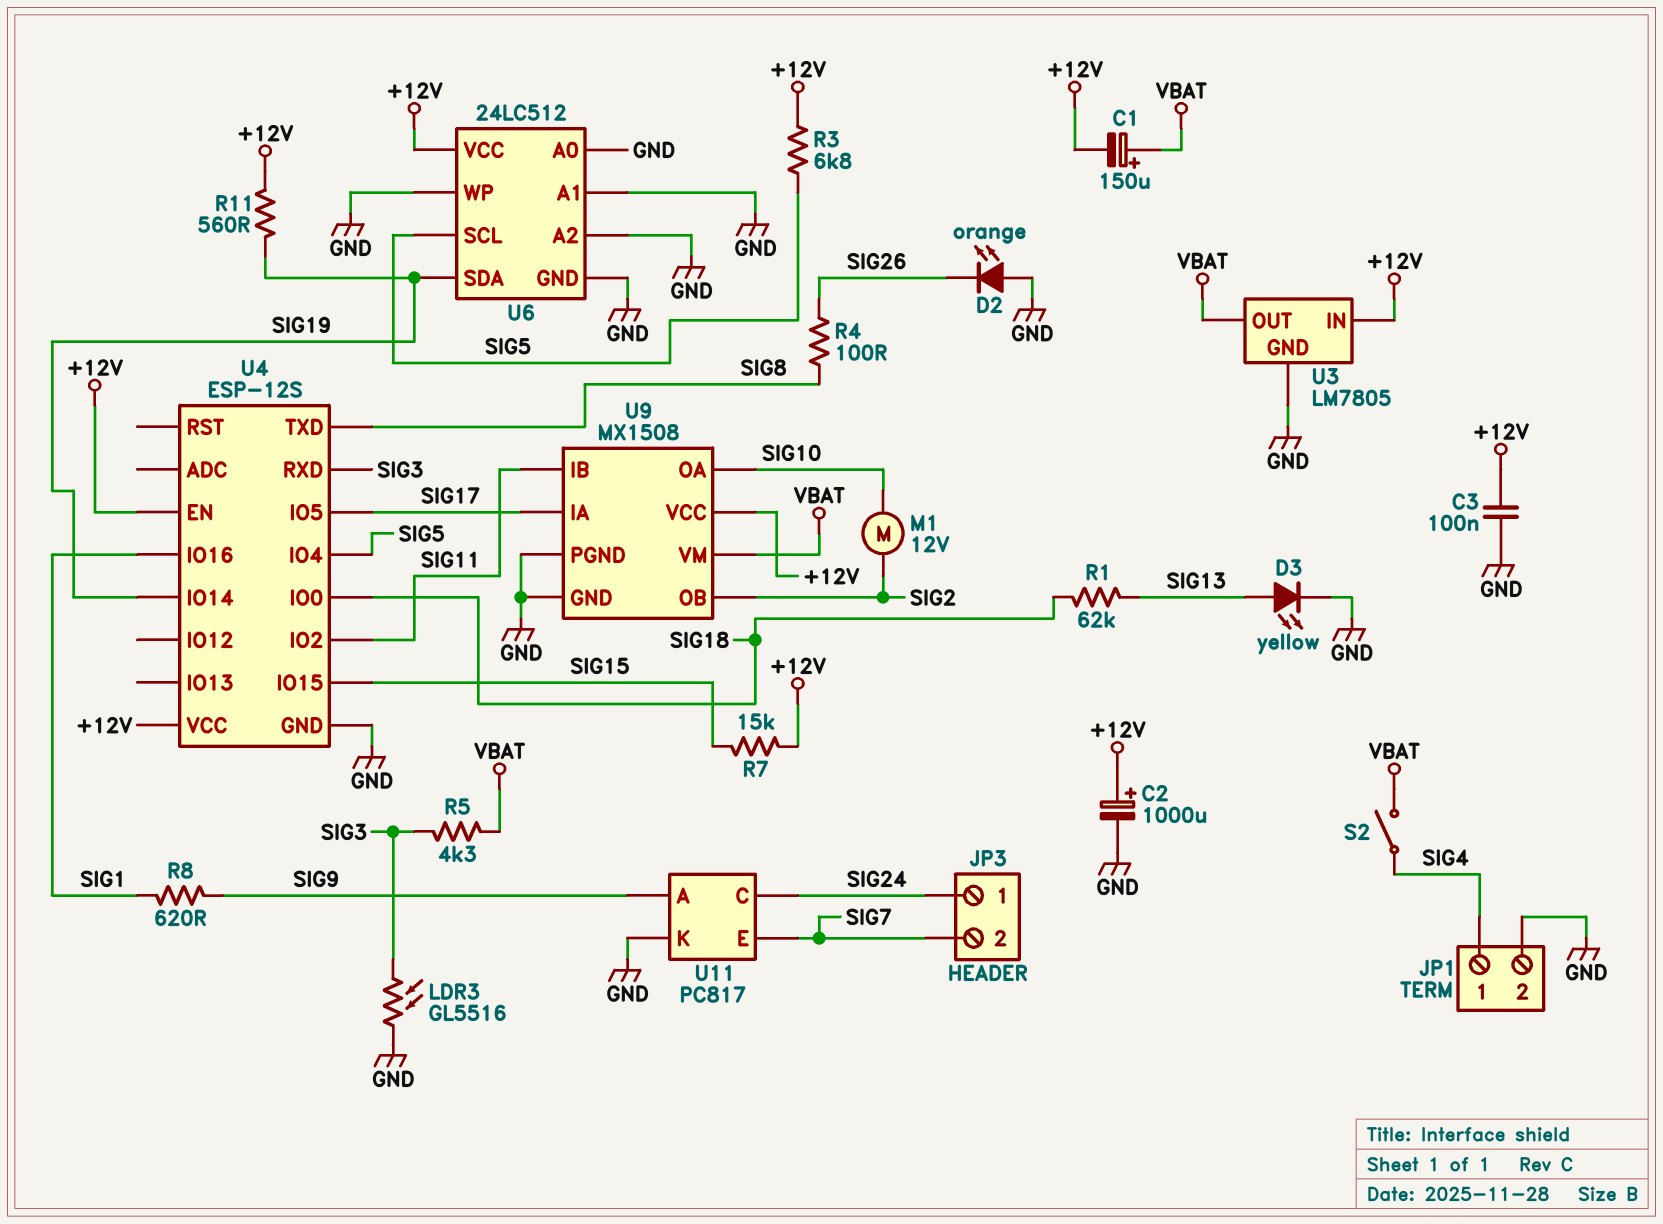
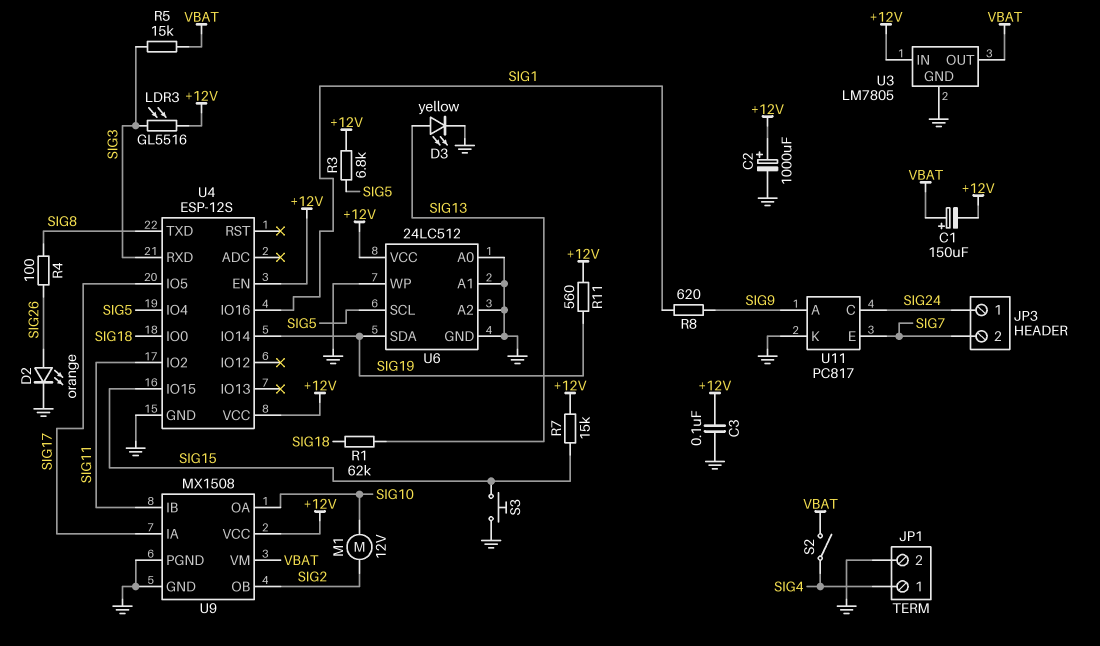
D2: LED orange (A GND, K SIG26) -> LED orange (A SIG26, K GND)
LDR3: GL5516 (GND, SIG3) -> GL5516 (+12V, SIG3)
R5: 4.3k (SIG3, VBAT) -> 15k (SIG3, VBAT)
S3: none -> button (GND, SIG15)

